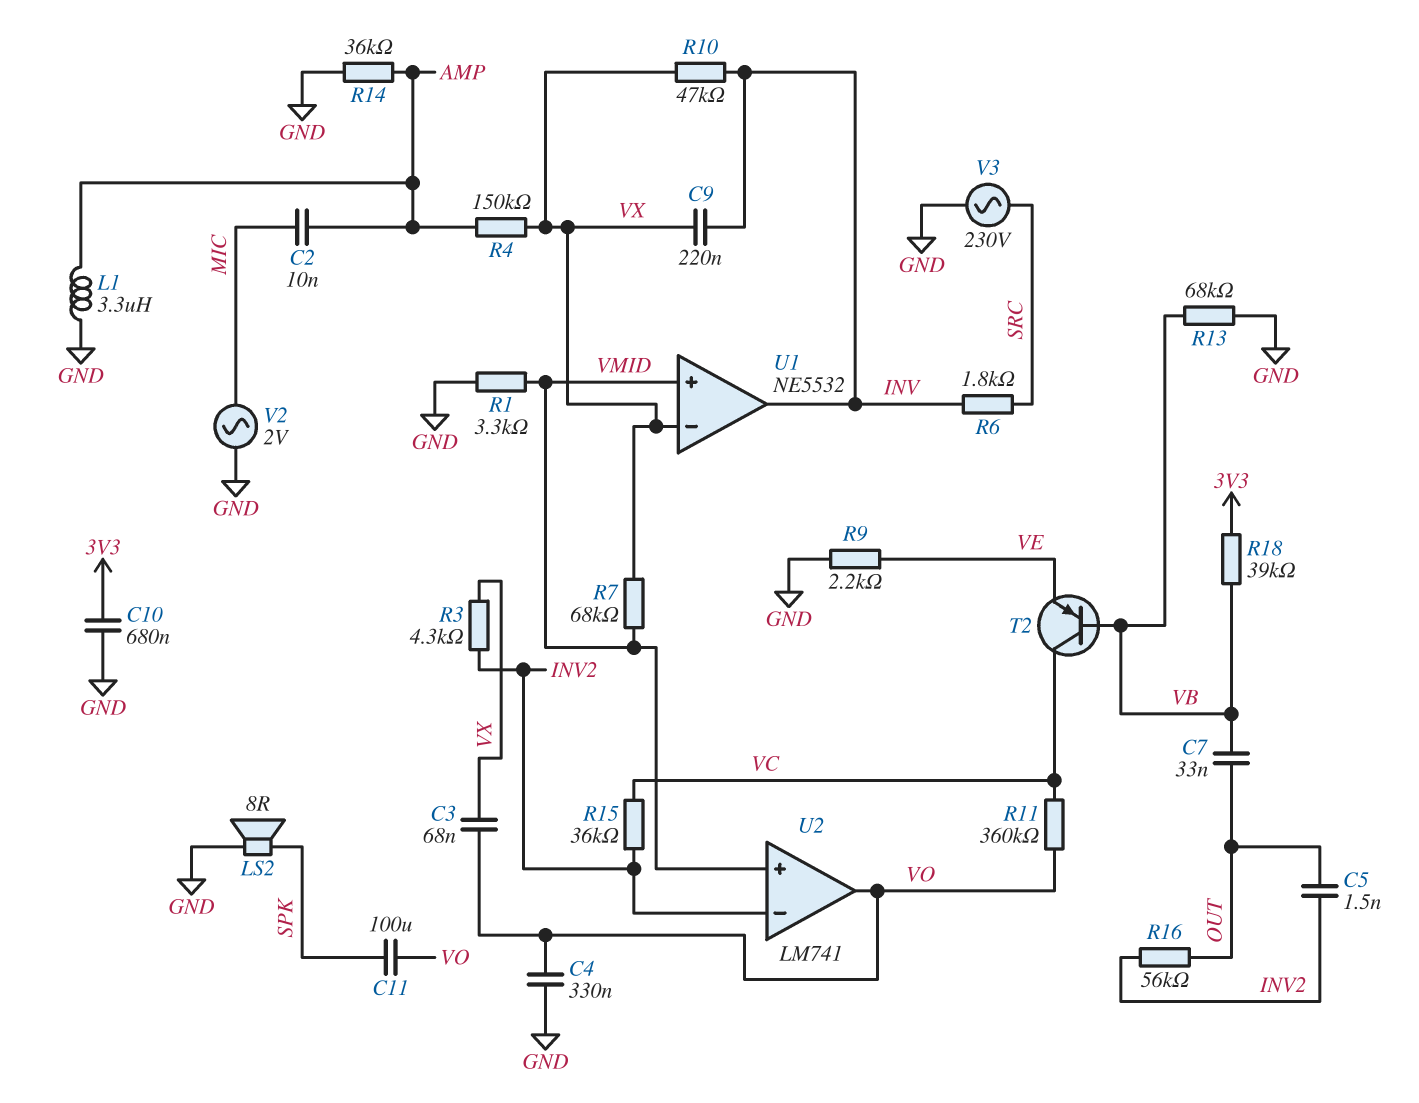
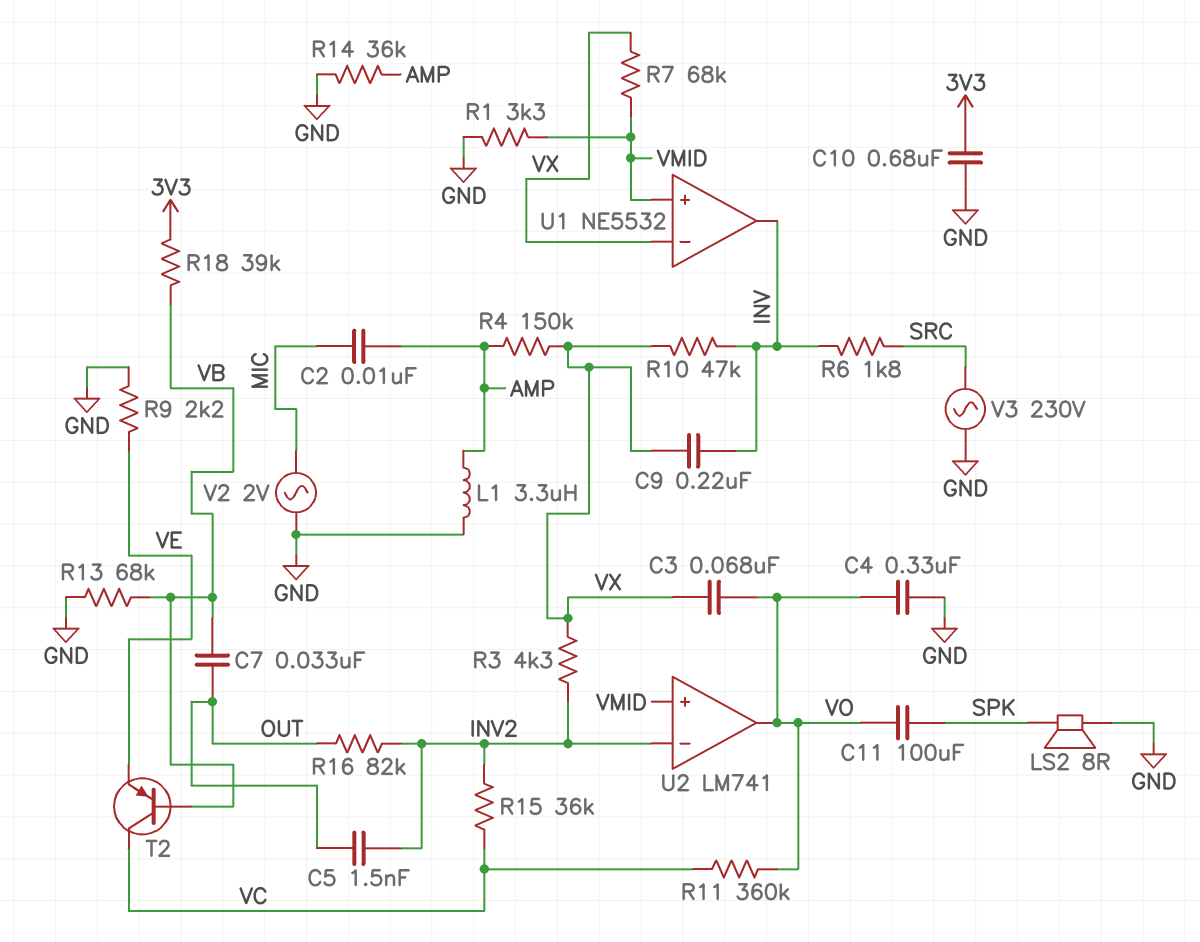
R16: 56k (INV2, OUT) -> 82k (INV2, OUT)

